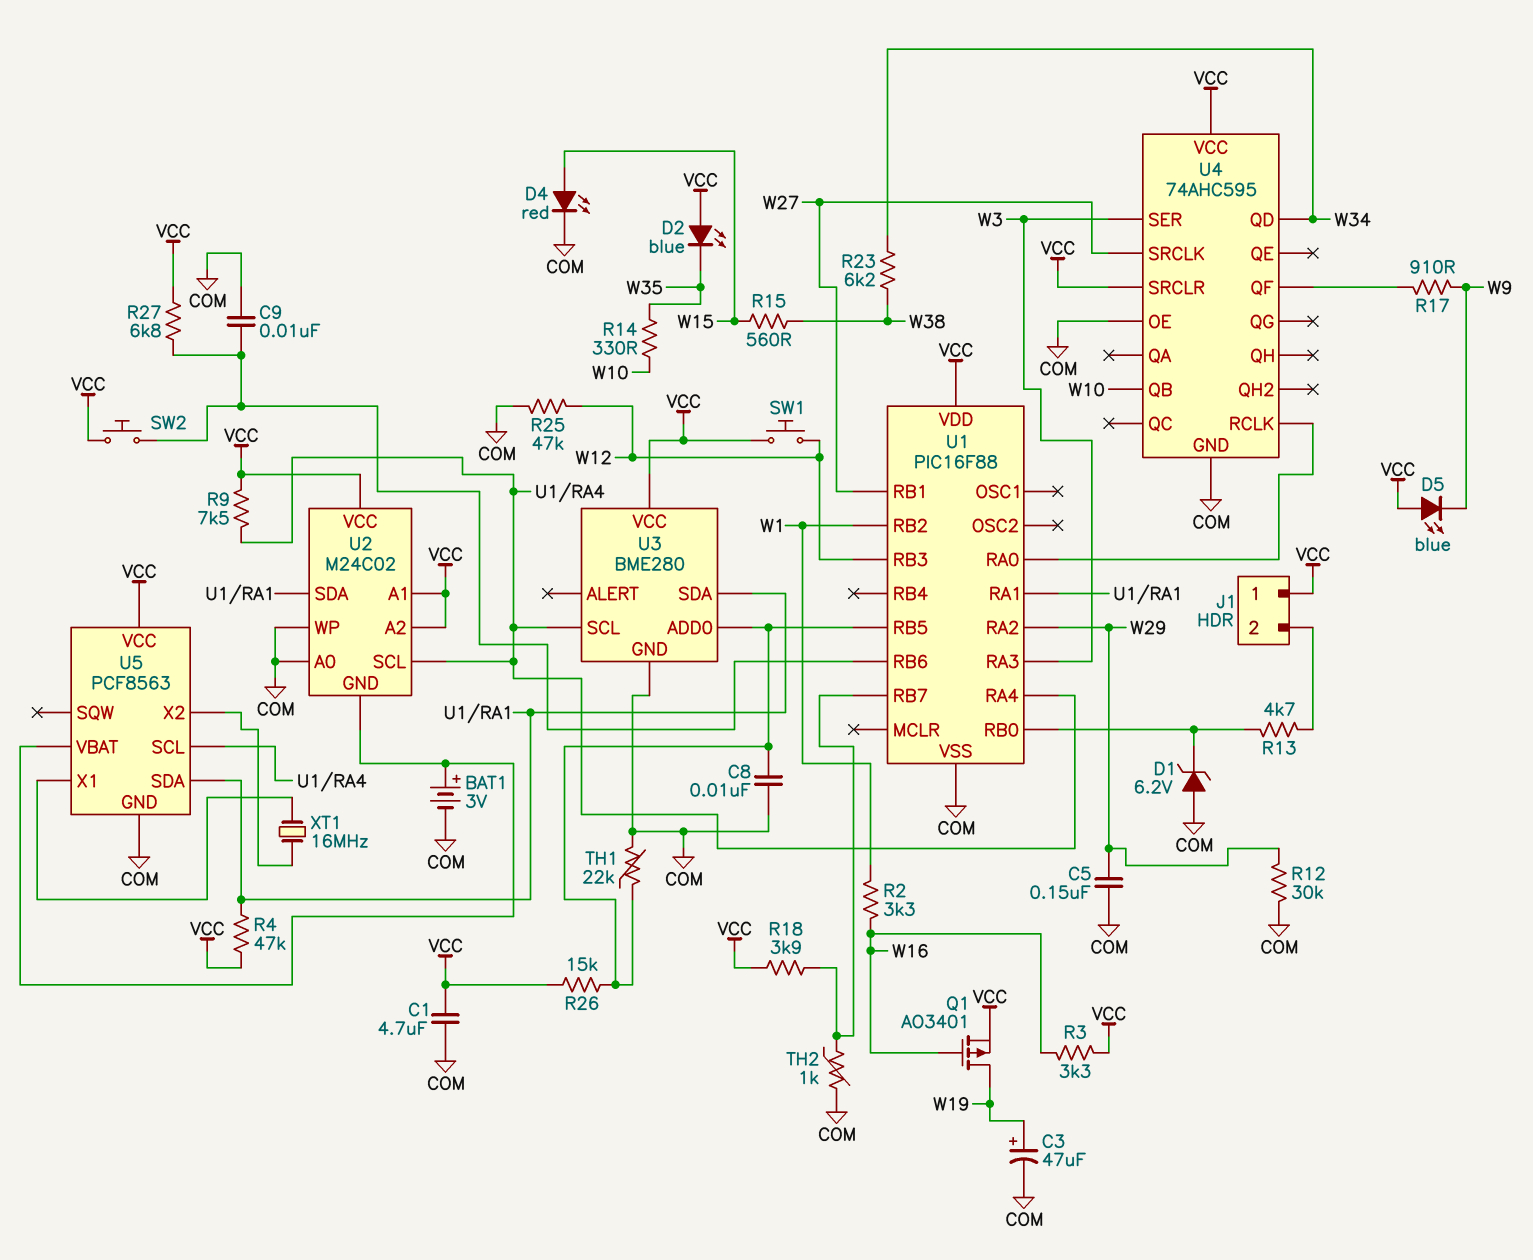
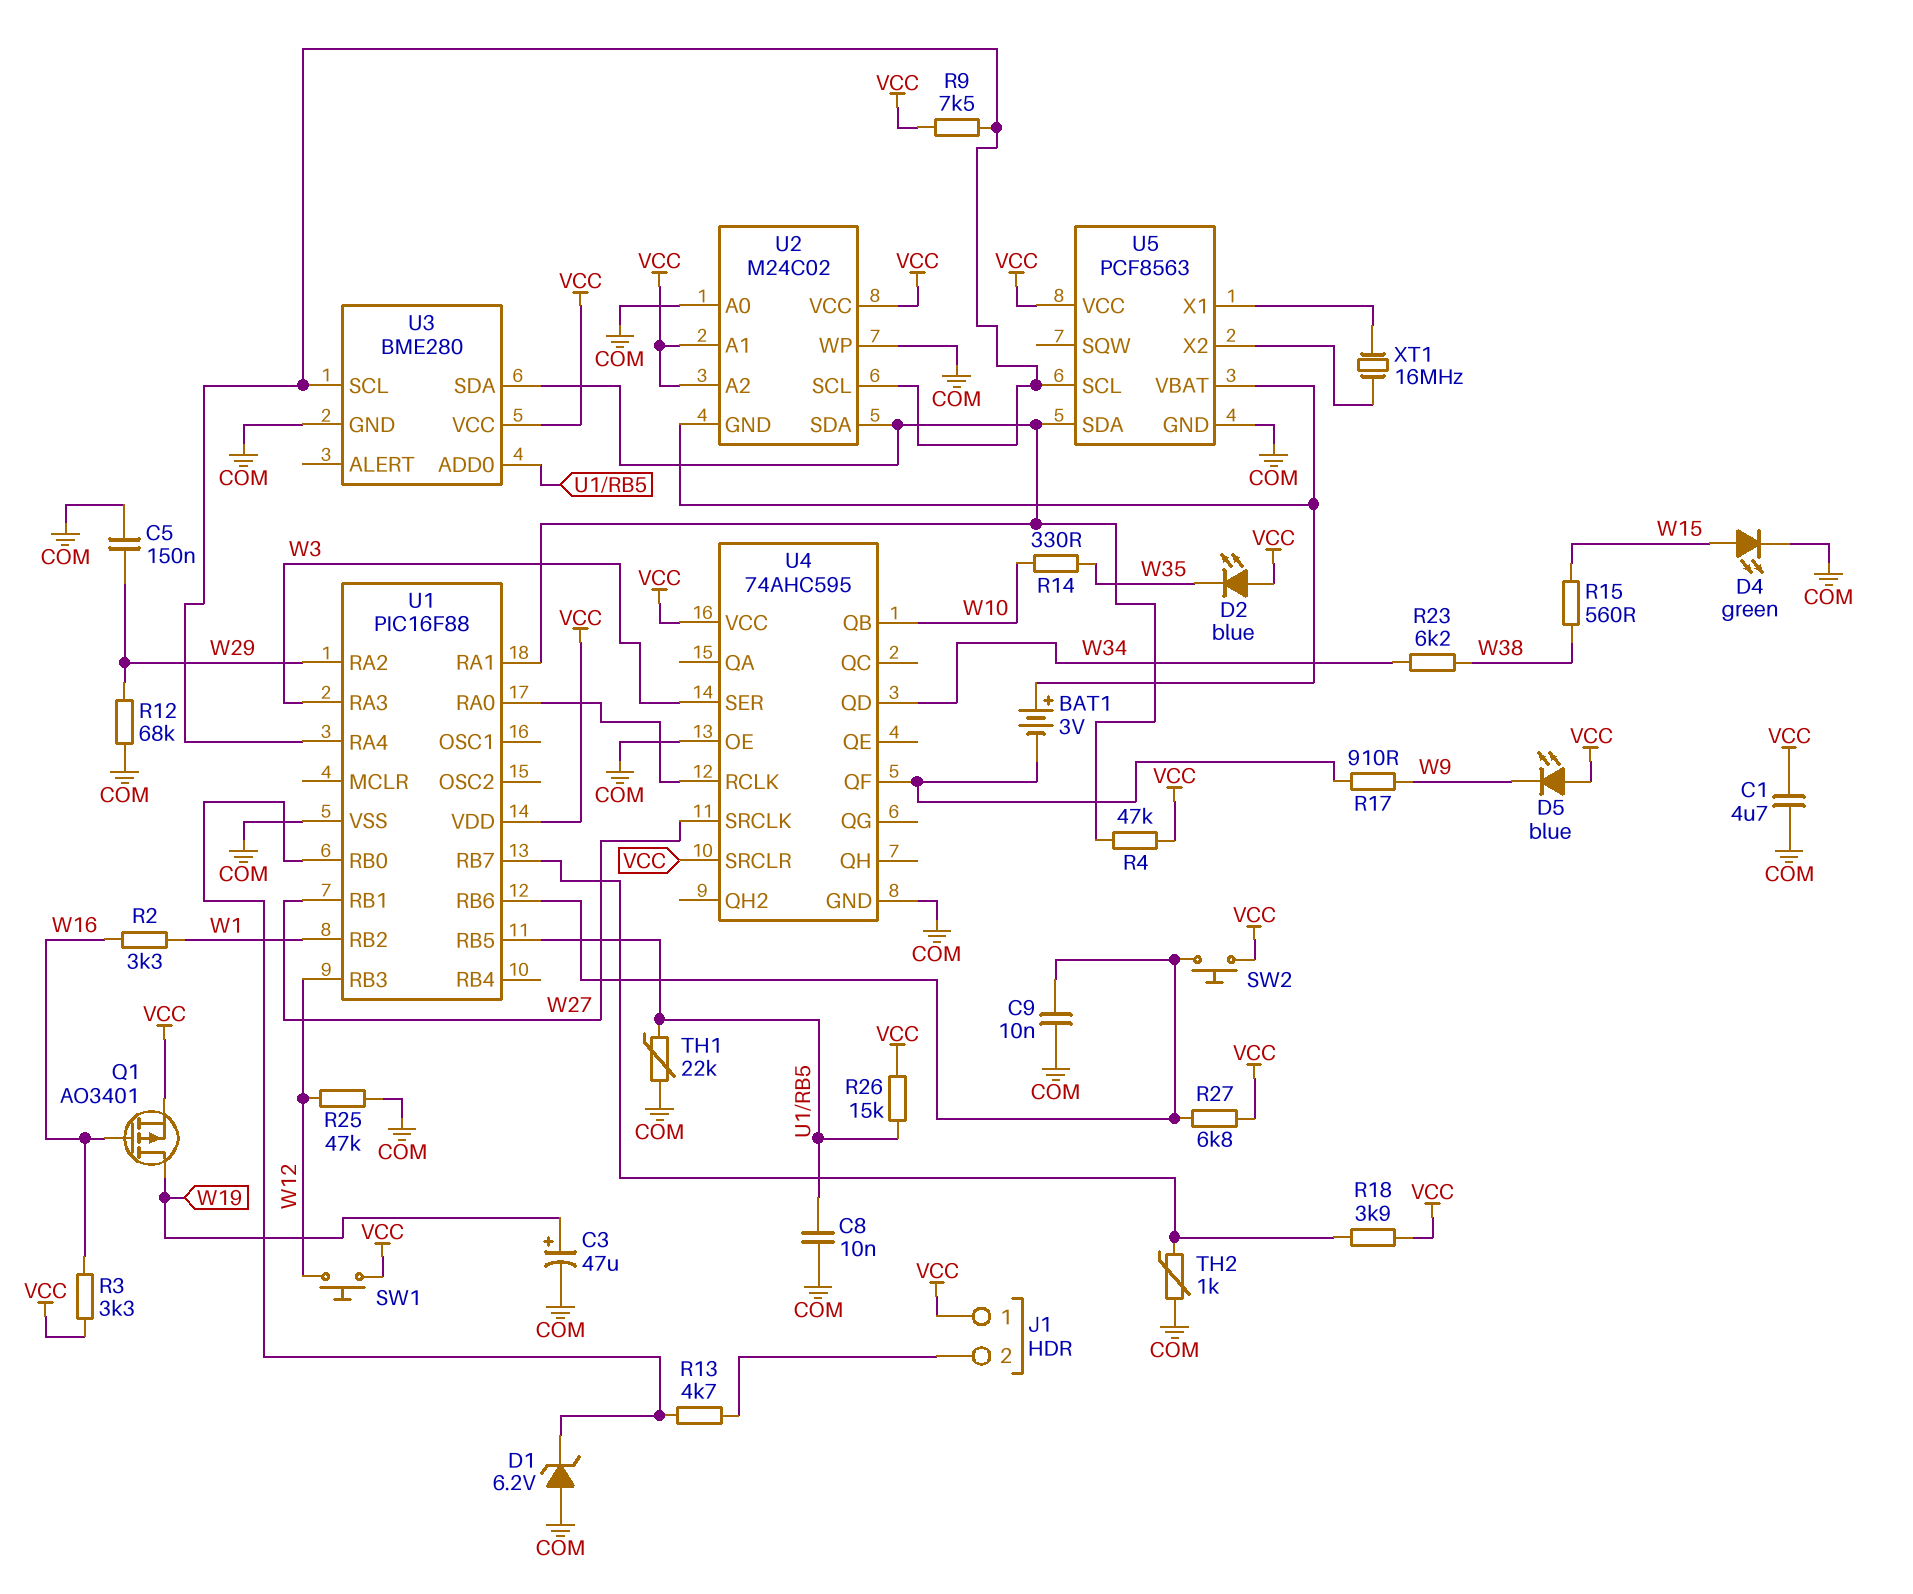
BAT1: 3V (plus U2/GND, minus COM) -> 3V (plus U2/GND, minus U4/QF)
D4: LED red (A W15, K COM) -> LED green (A W15, K COM)
R12: 30k (COM, W29) -> 68k (COM, W29)

